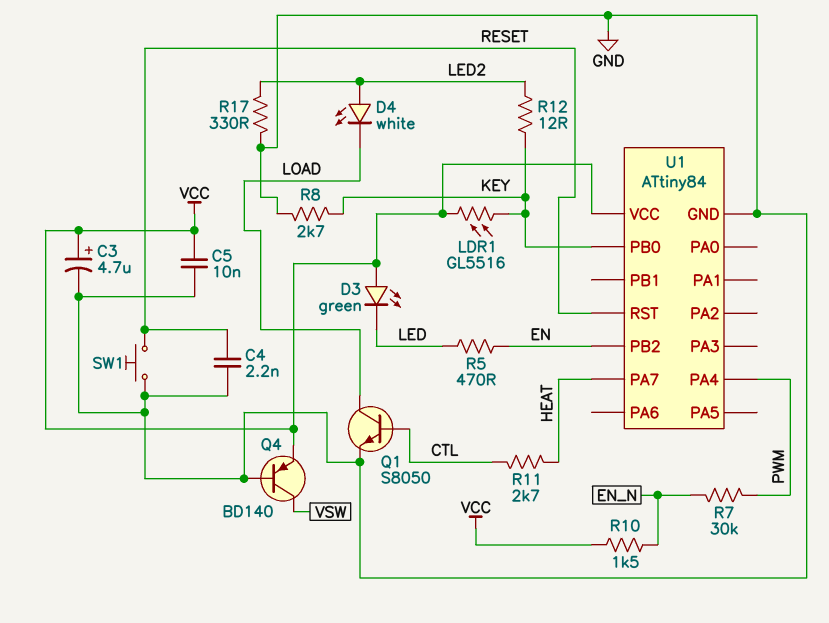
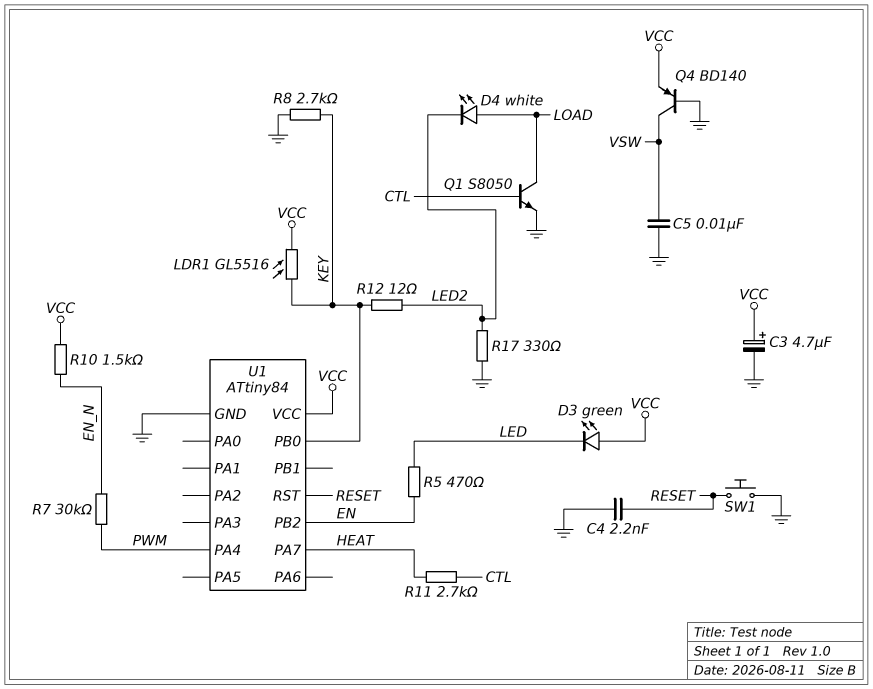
C5: 10nF (GND, VCC) -> 10nF (GND, VSW)
D4: LED white (A LED2, K LOAD) -> LED white (A LOAD, K LED2)

